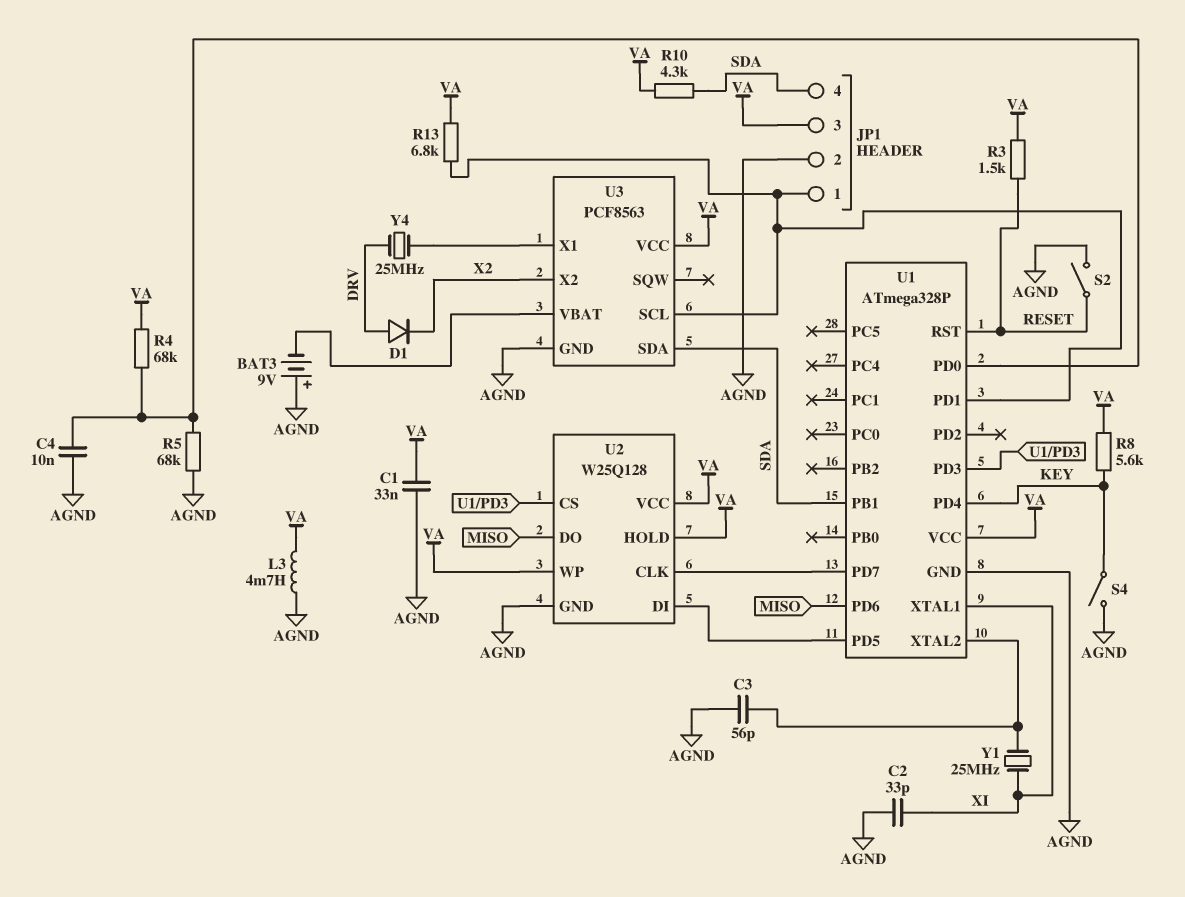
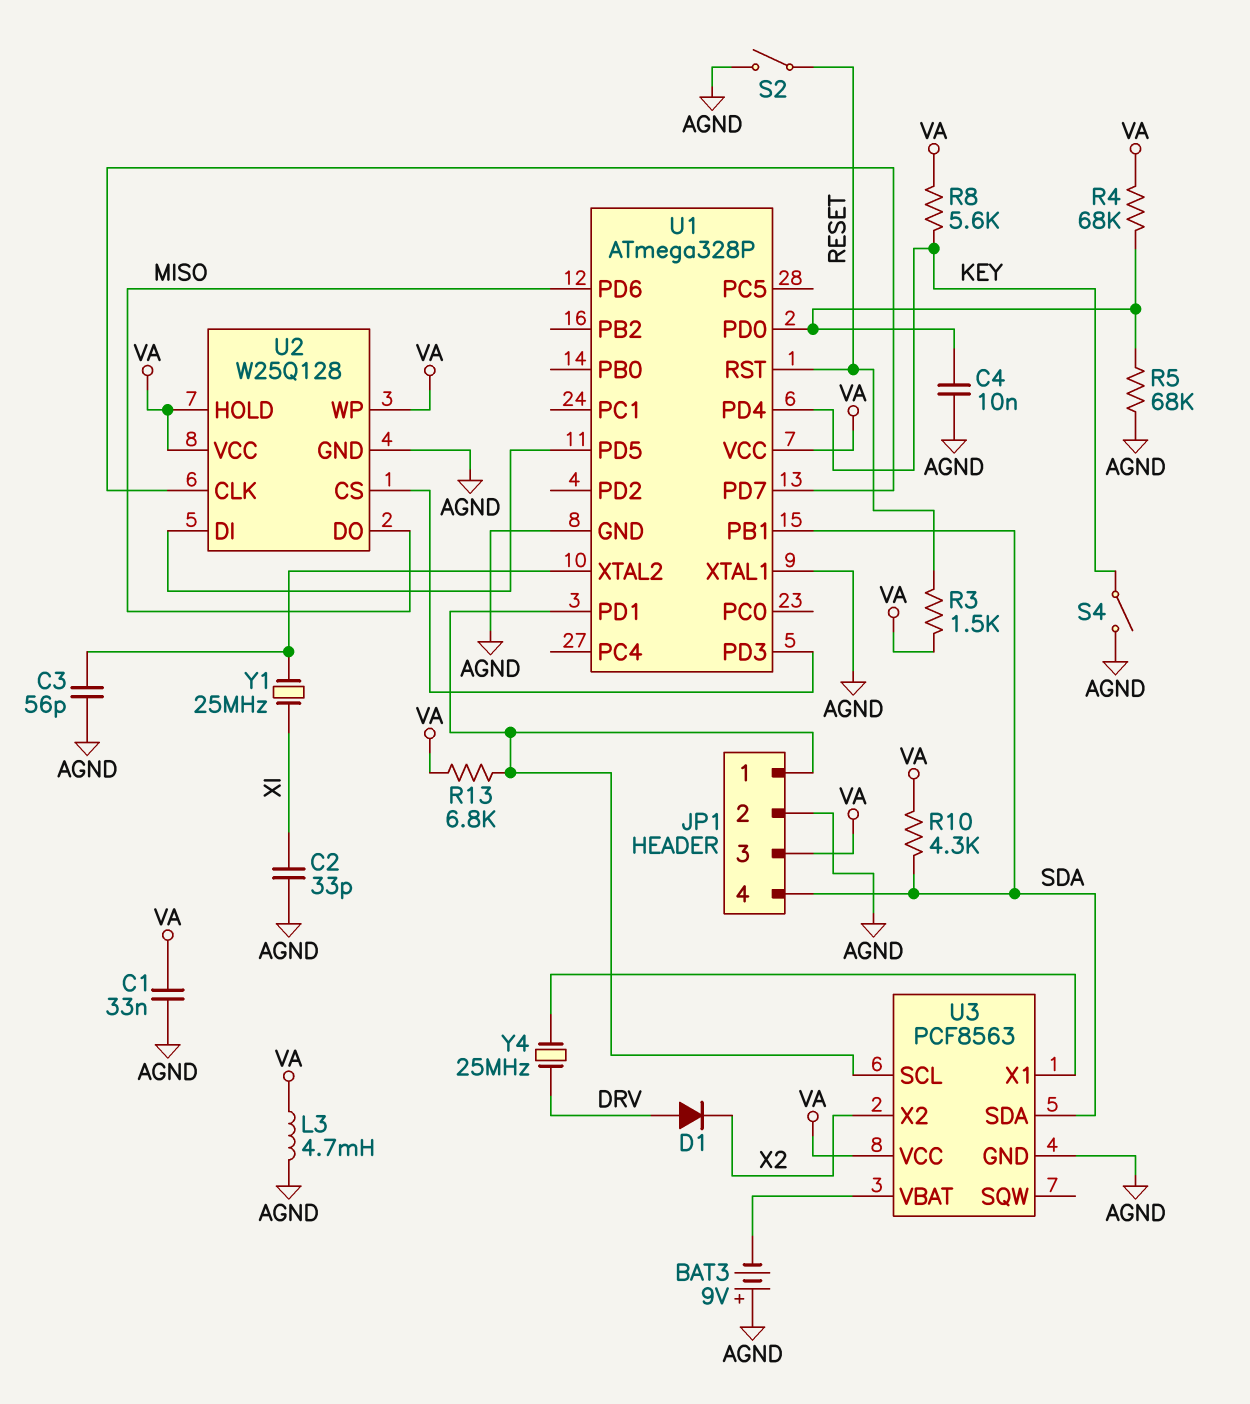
U1 pin XTAL1: XI -> AGND

